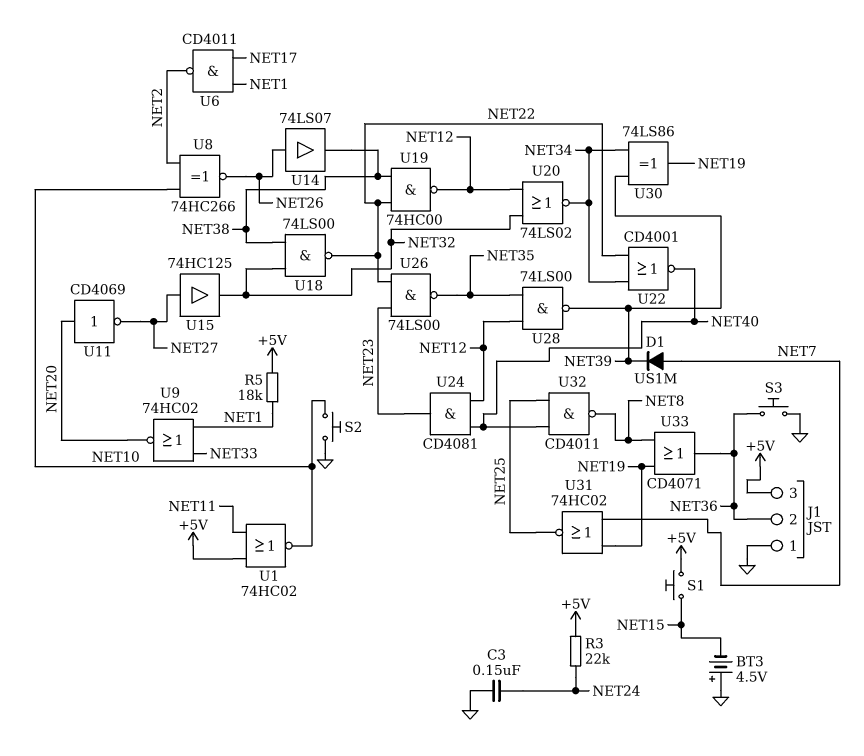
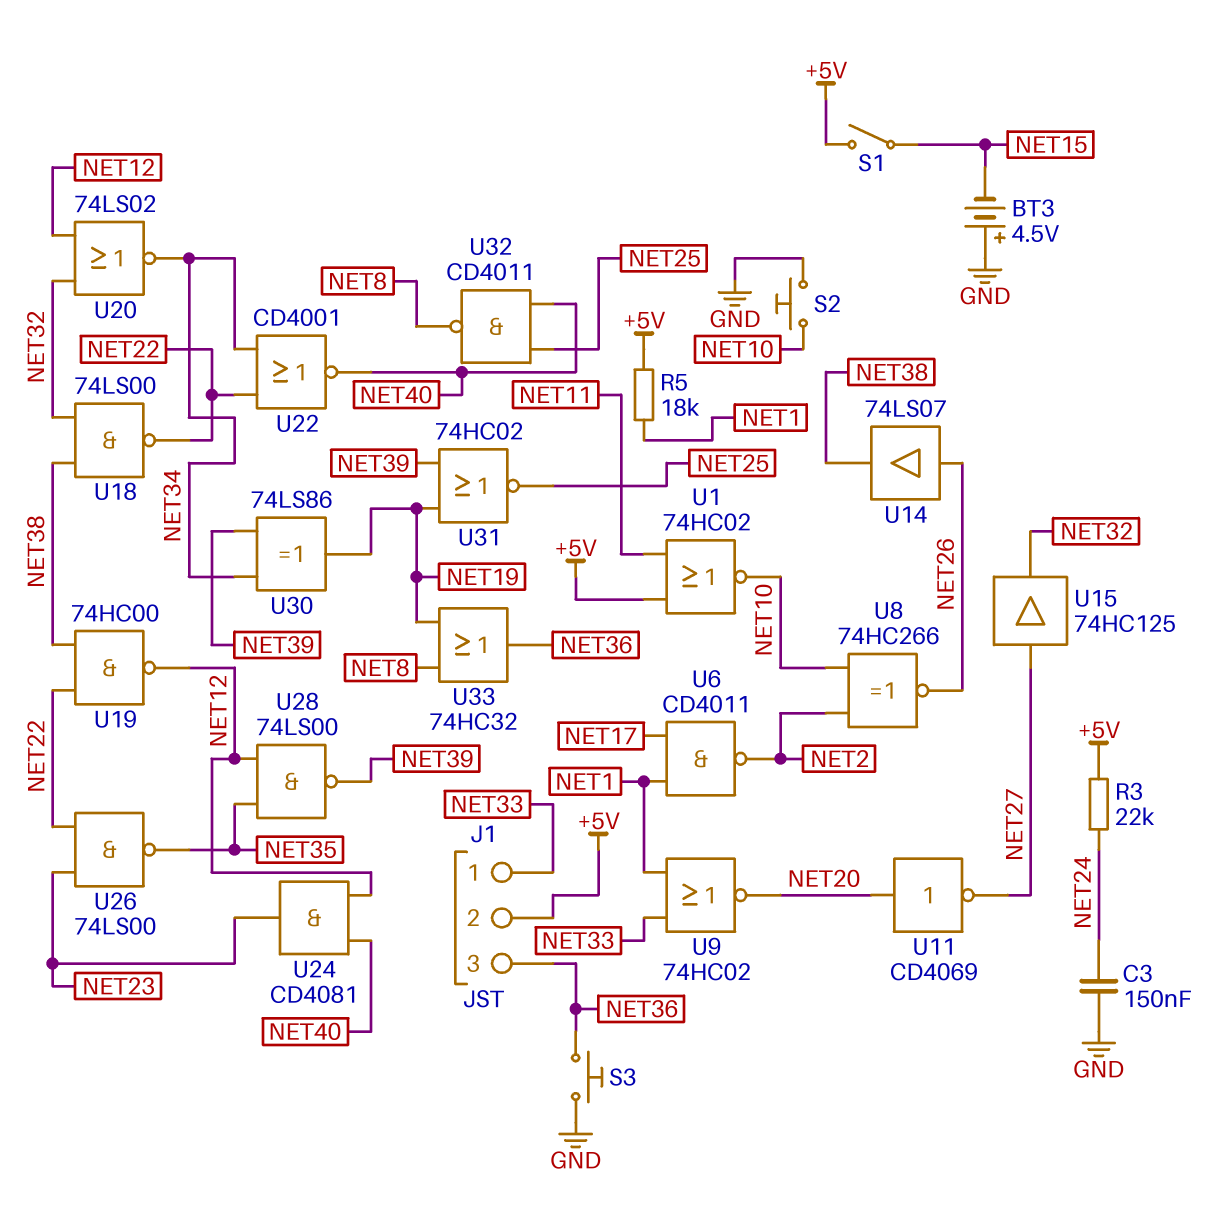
D1: diode US1M (A NET7, K NET39) -> none
J1 pin 1: GND -> NET33
J1 pin 2: NET36 -> +5V
J1 pin 3: +5V -> NET36
S1: button (+5V, NET15) -> switch (+5V, NET15)
U31: NOR 74HC02 (in NET7, in NET19, out NET25) -> NOR 74HC02 (in NET19, in NET39, out NET25)
U33: OR CD4071 (in NET8, in NET19, out NET36) -> OR 74HC32 (in NET8, in NET19, out NET36)

